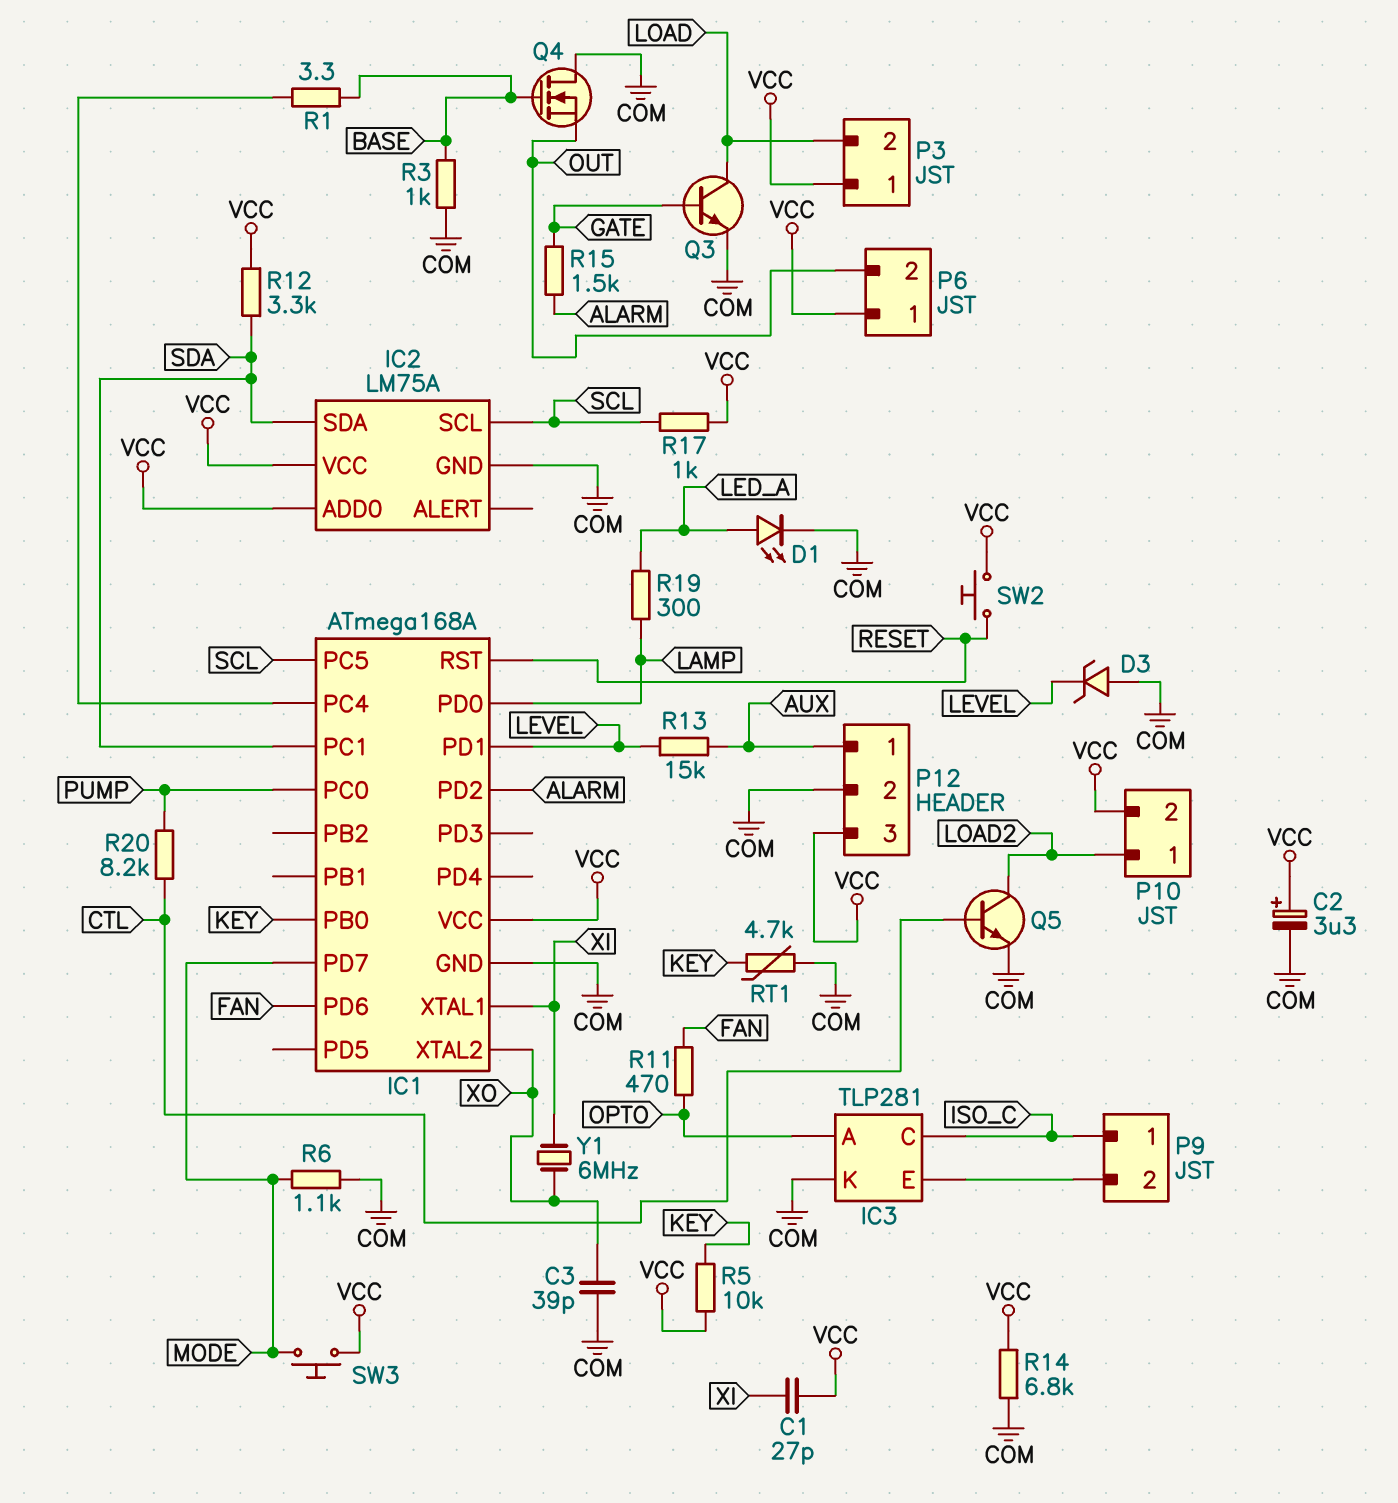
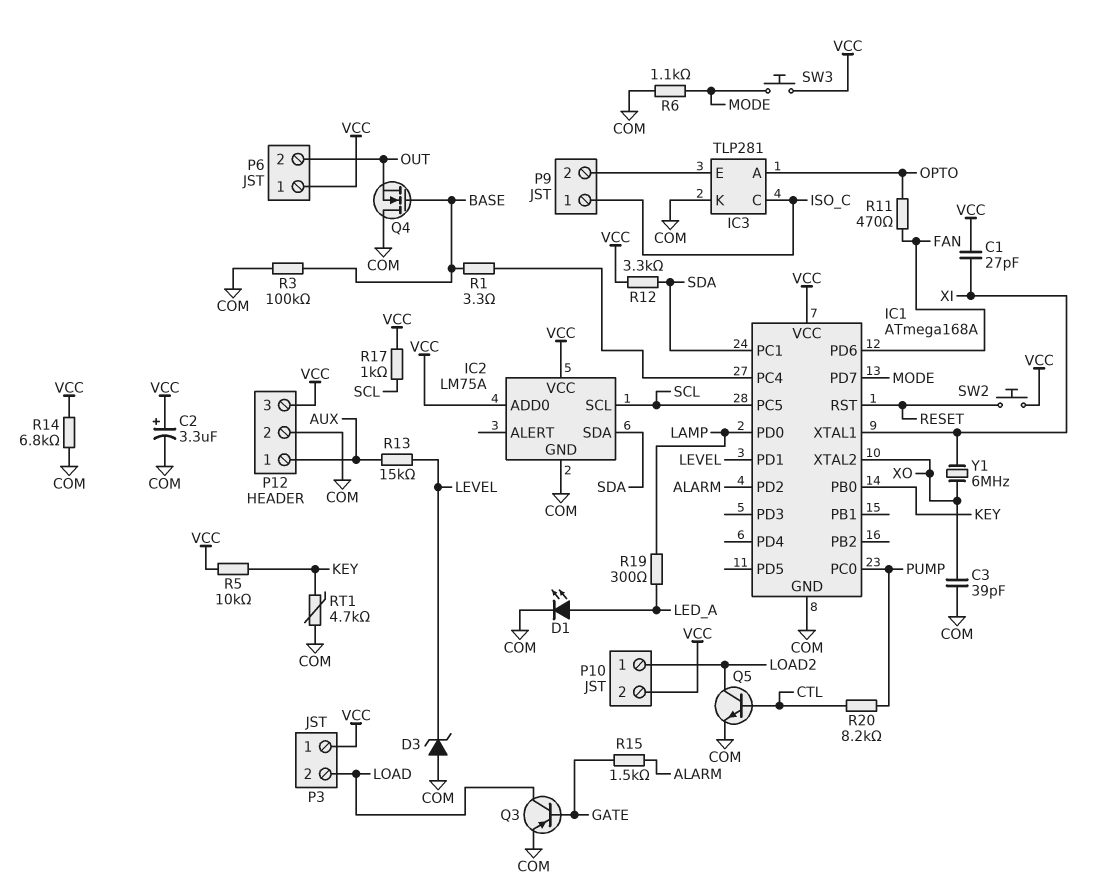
Q3: NPN (B GATE, C LOAD, E COM) -> PNP (B GATE, C LOAD, E COM)
R3: 1k (BASE, COM) -> 100k (BASE, COM)

